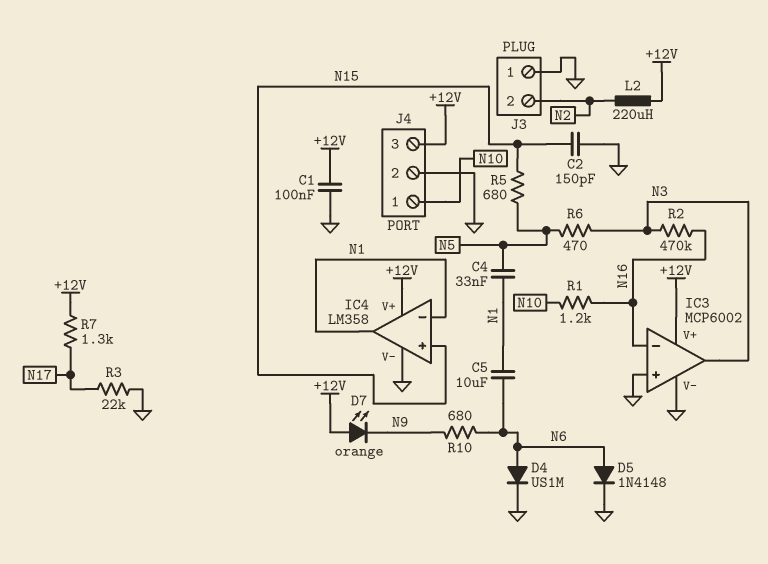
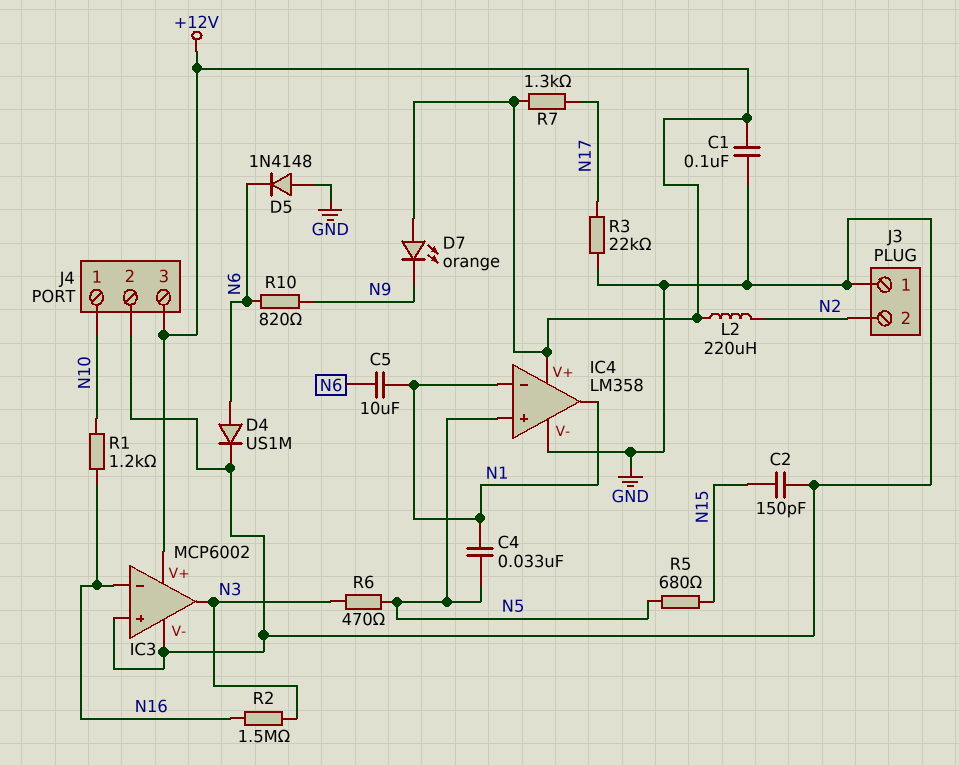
D5: diode 1N4148 (A N6, K GND) -> diode 1N4148 (A GND, K N6)
IC4 pin in+: N15 -> N5
R2: 470k (N3, N16) -> 1.5M (N3, N16)
R10: 680 (N6, N9) -> 820 (N6, N9)

